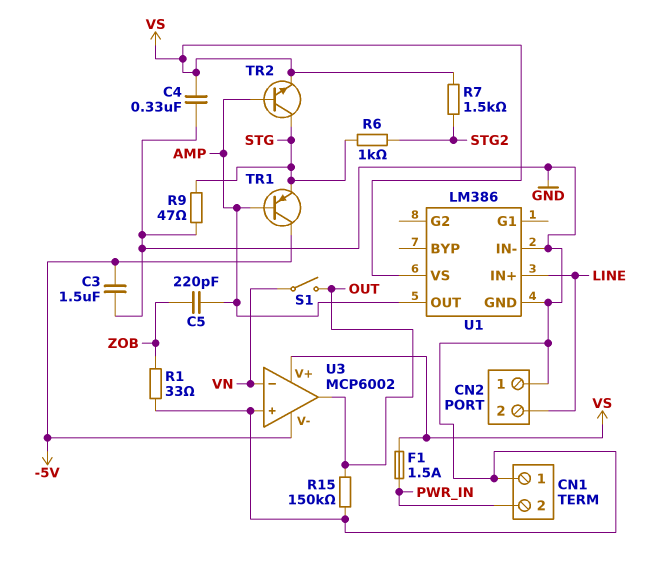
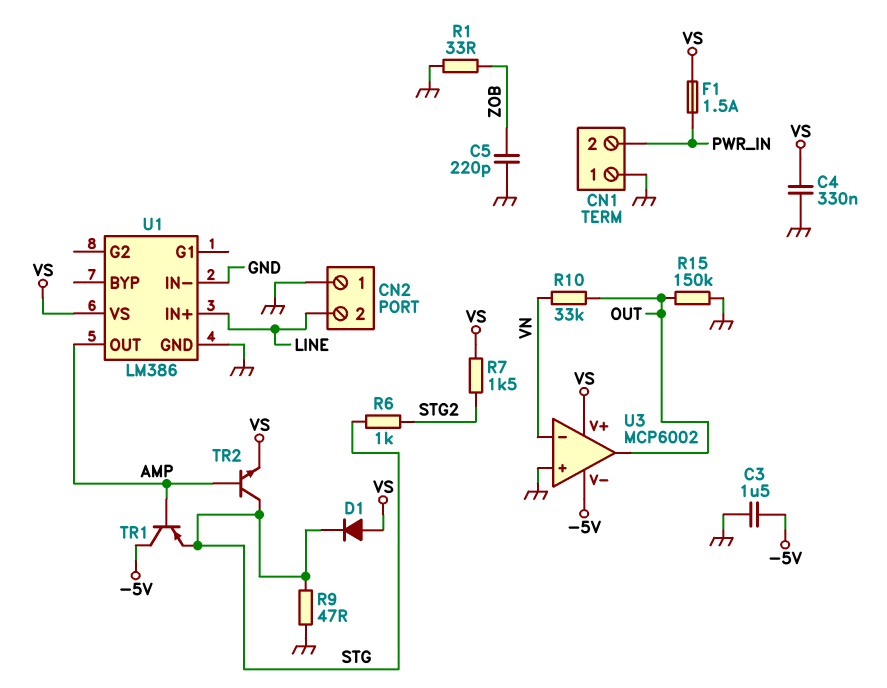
C5: 220pF (AMP, ZOB) -> 220pF (GND, ZOB)
D1: none -> diode (A VS, K STG)
R10: none -> 33k (OUT, VN)
S1: switch (OUT, VN) -> none

